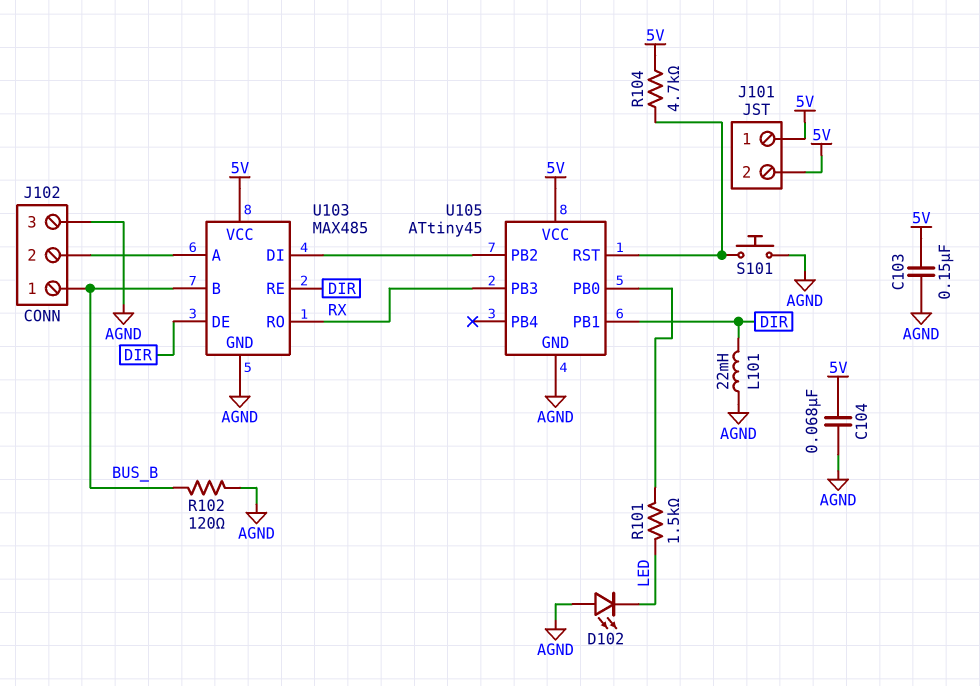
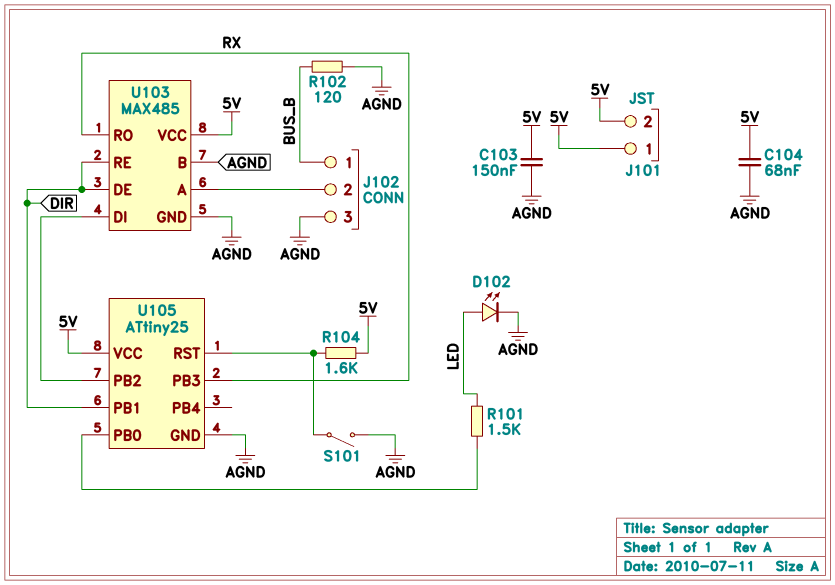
D102: LED (A AGND, K LED) -> LED (A LED, K AGND)
L101: 22mH (AGND, DIR) -> none
R104: 4.7k (5V, U105/RST) -> 1.6k (5V, U105/RST)
S101: button (AGND, U105/RST) -> switch (AGND, U105/RST)
U103 pin B: BUS_B -> AGND
U105: ATtiny45 -> ATtiny25

